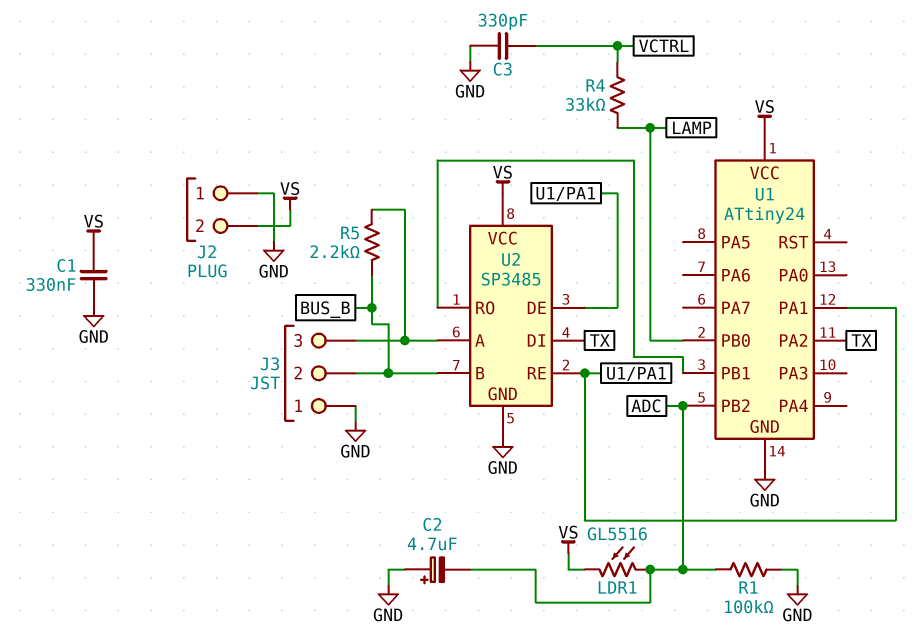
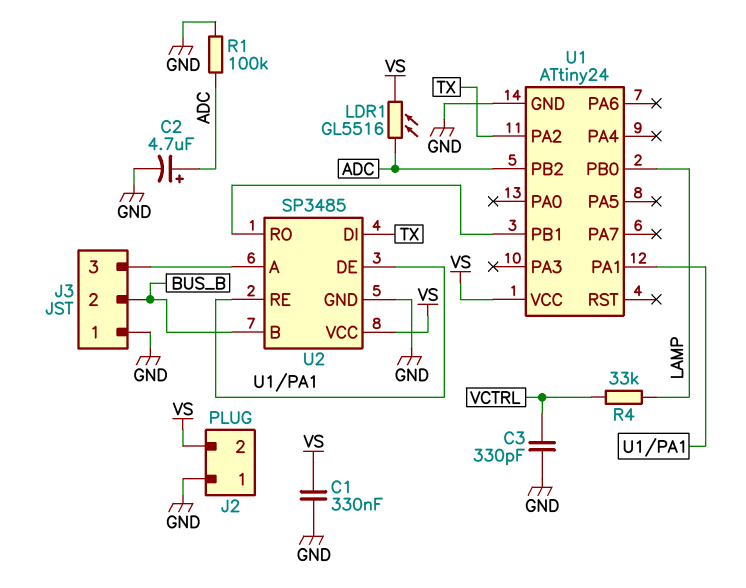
C2: 4.7uF (plus GND, minus ADC) -> 4.7uF (plus ADC, minus GND)
R5: 2.2k (BUS_B, J3/3) -> none

